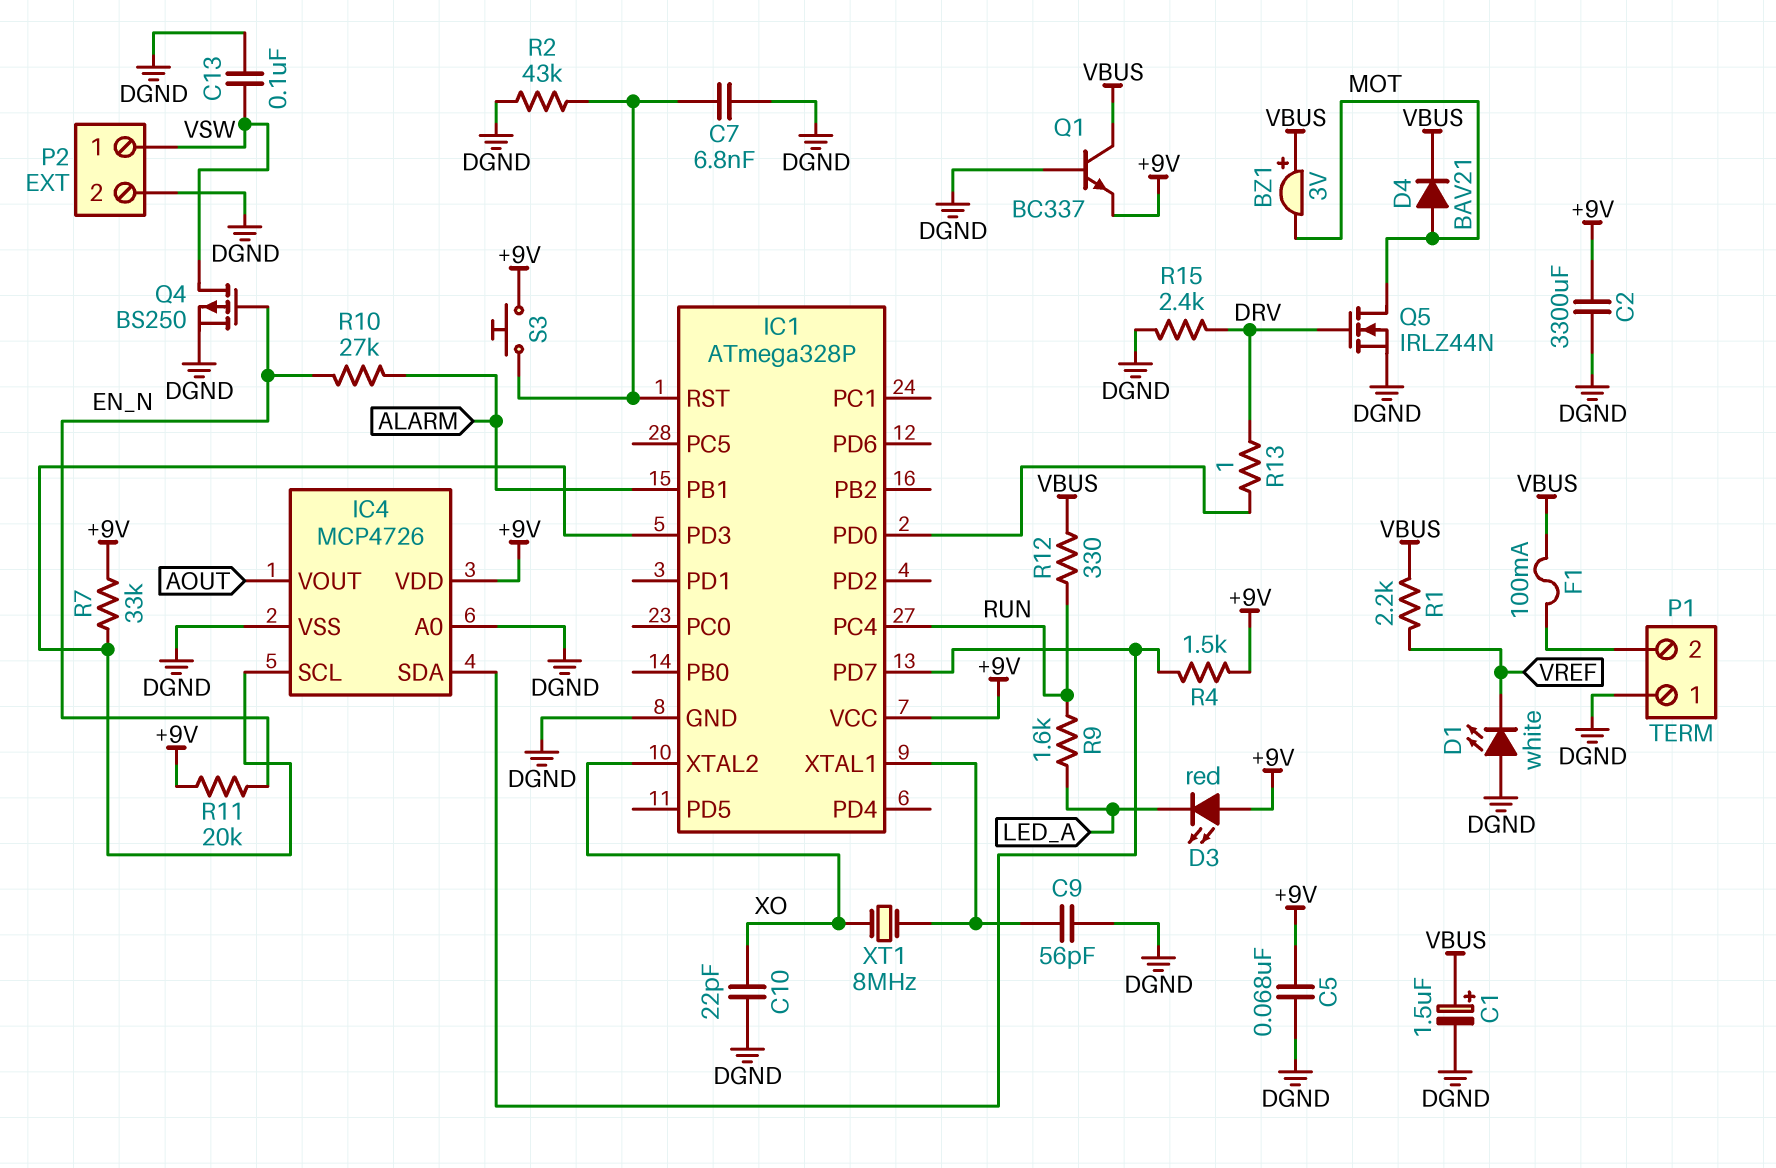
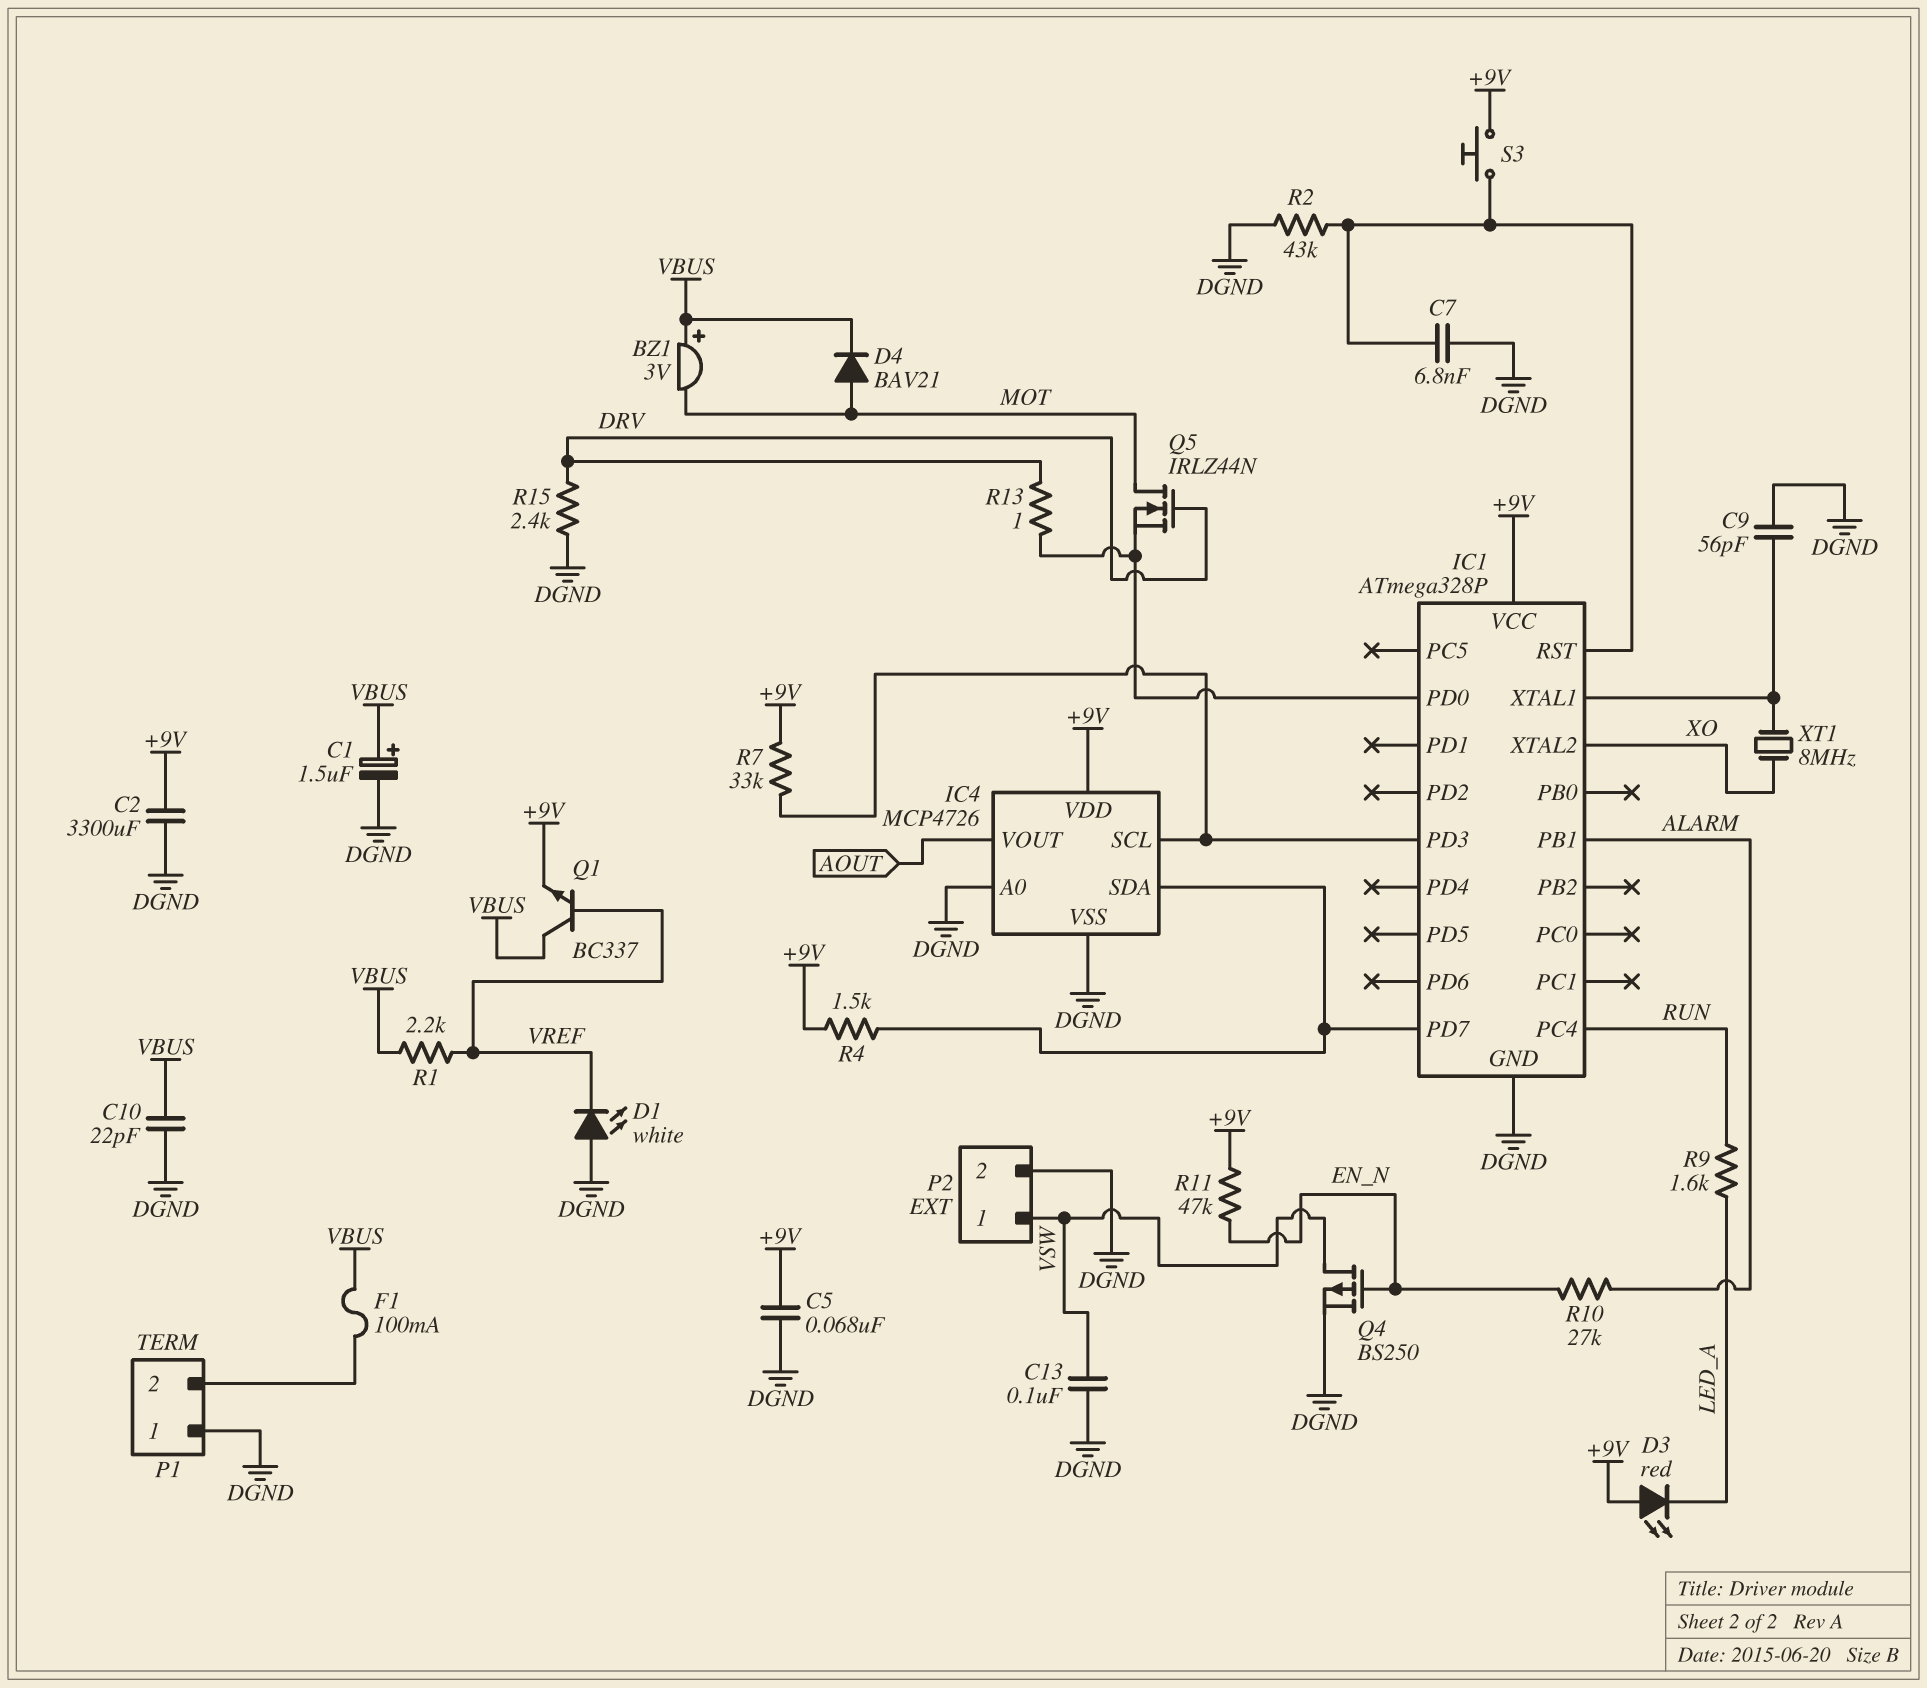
C10: 22pF (DGND, XO) -> 22pF (DGND, VBUS)
Q1: NPN BC337 (B DGND, C VBUS, E +9V) -> NPN BC337 (B VREF, C VBUS, E +9V)
Q5: NMOS IRLZ44N (G DRV, D MOT, S DGND) -> NMOS IRLZ44N (G DRV, D MOT, S IC1/PD0)
R11: 20k (+9V, EN_N) -> 47k (+9V, EN_N)
R12: 330 (RUN, VBUS) -> none

